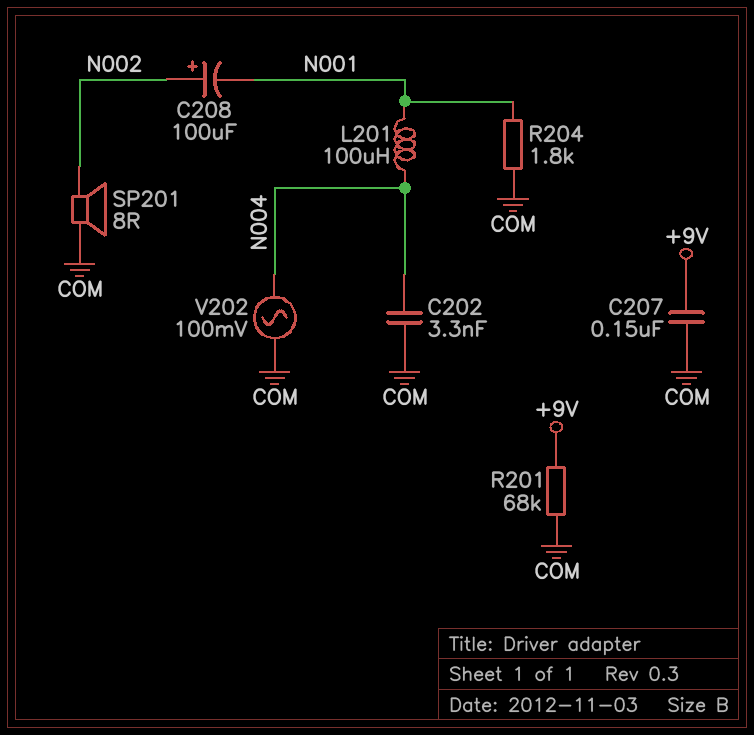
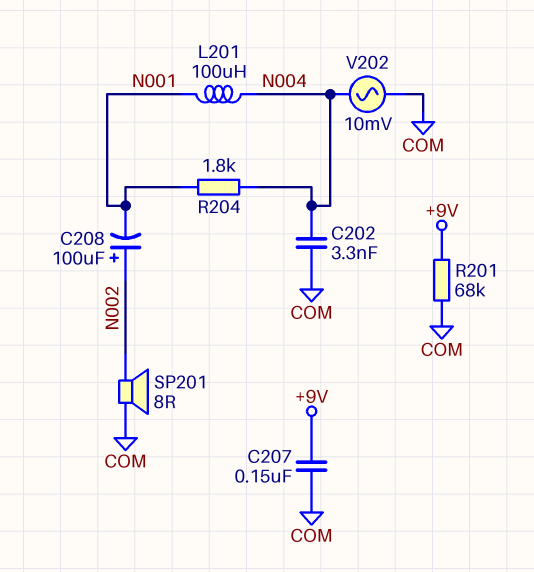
R204: 1.8k (COM, N001) -> 1.8k (N001, N004)
V202: AC 100mV (COM, N004) -> AC 10mV (COM, N004)

